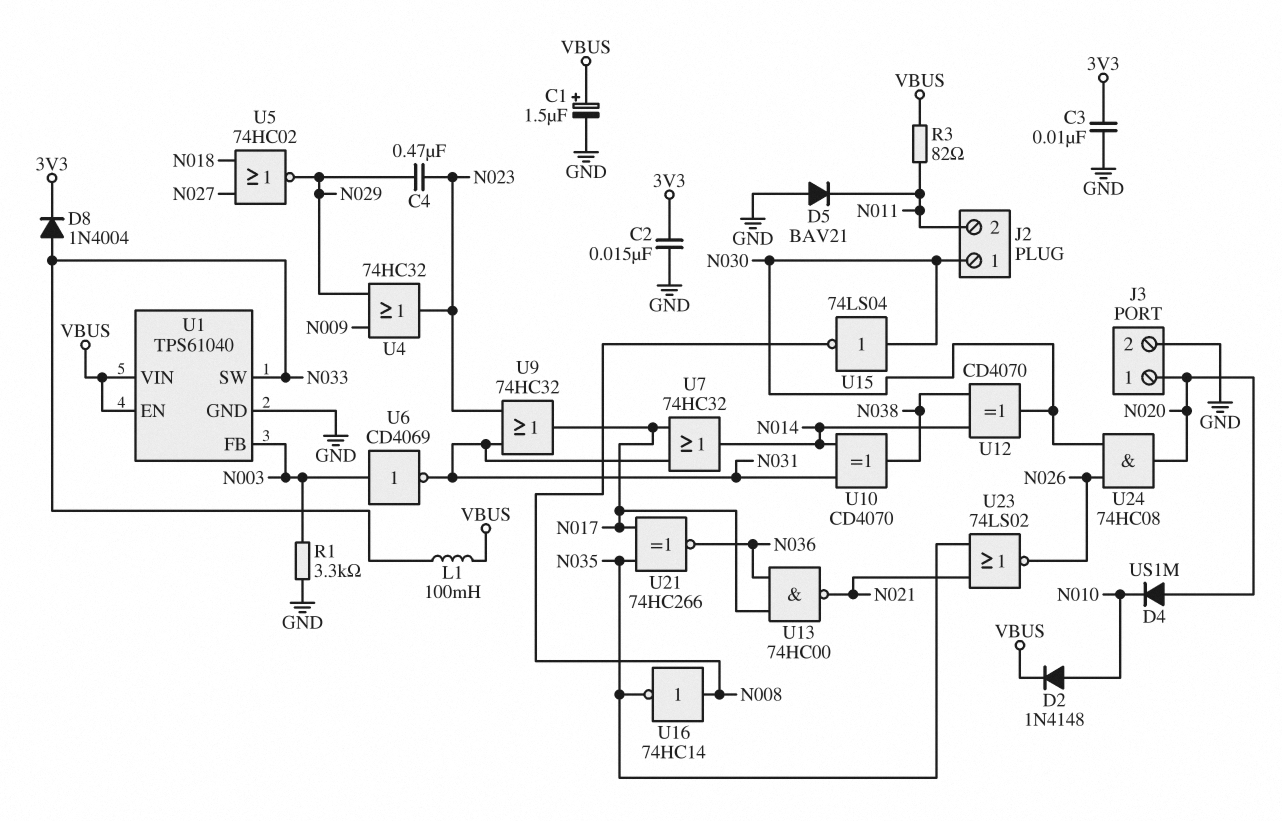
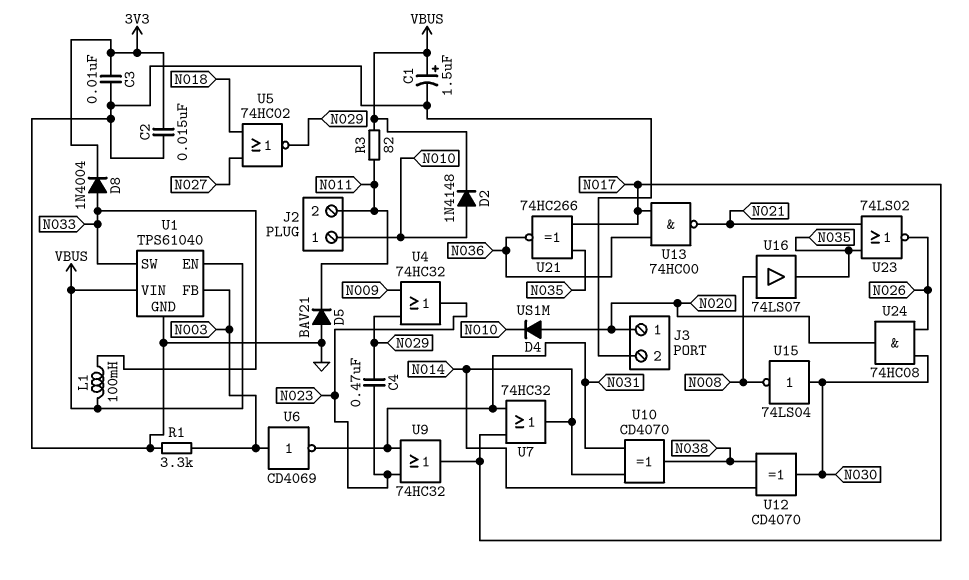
J2 pin 1: N030 -> N010
U16: NOT 74HC14 (in N008, out N035) -> buffer 74LS07 (in N008, out N035)

